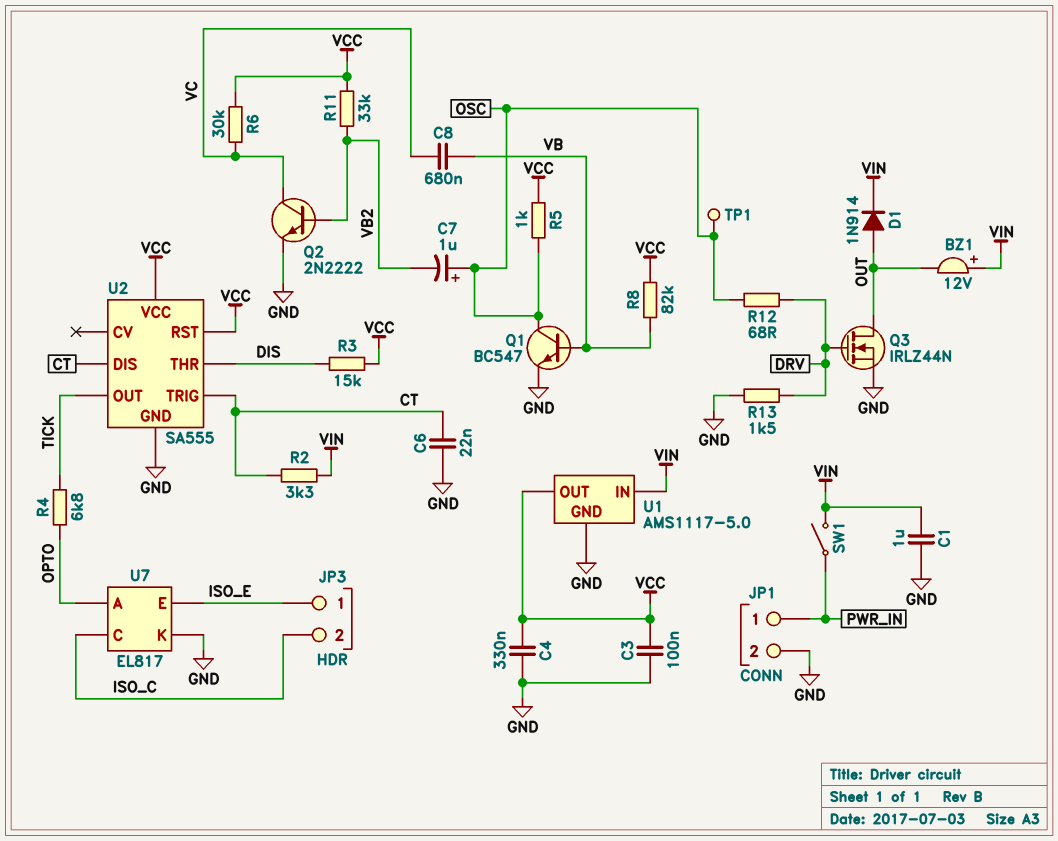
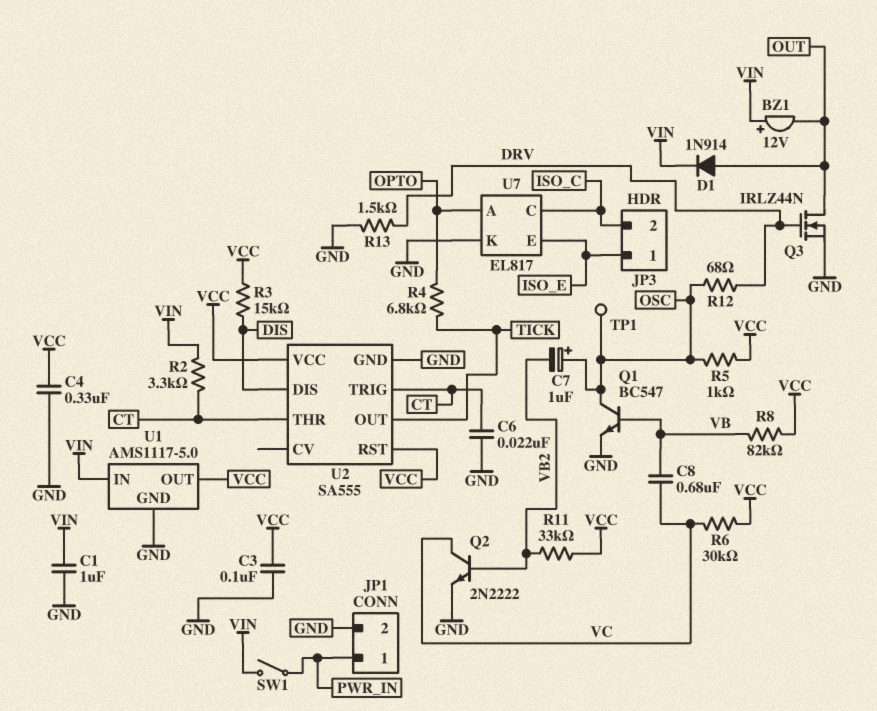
U2 pin DIS: CT -> DIS
U2 pin THR: DIS -> CT

